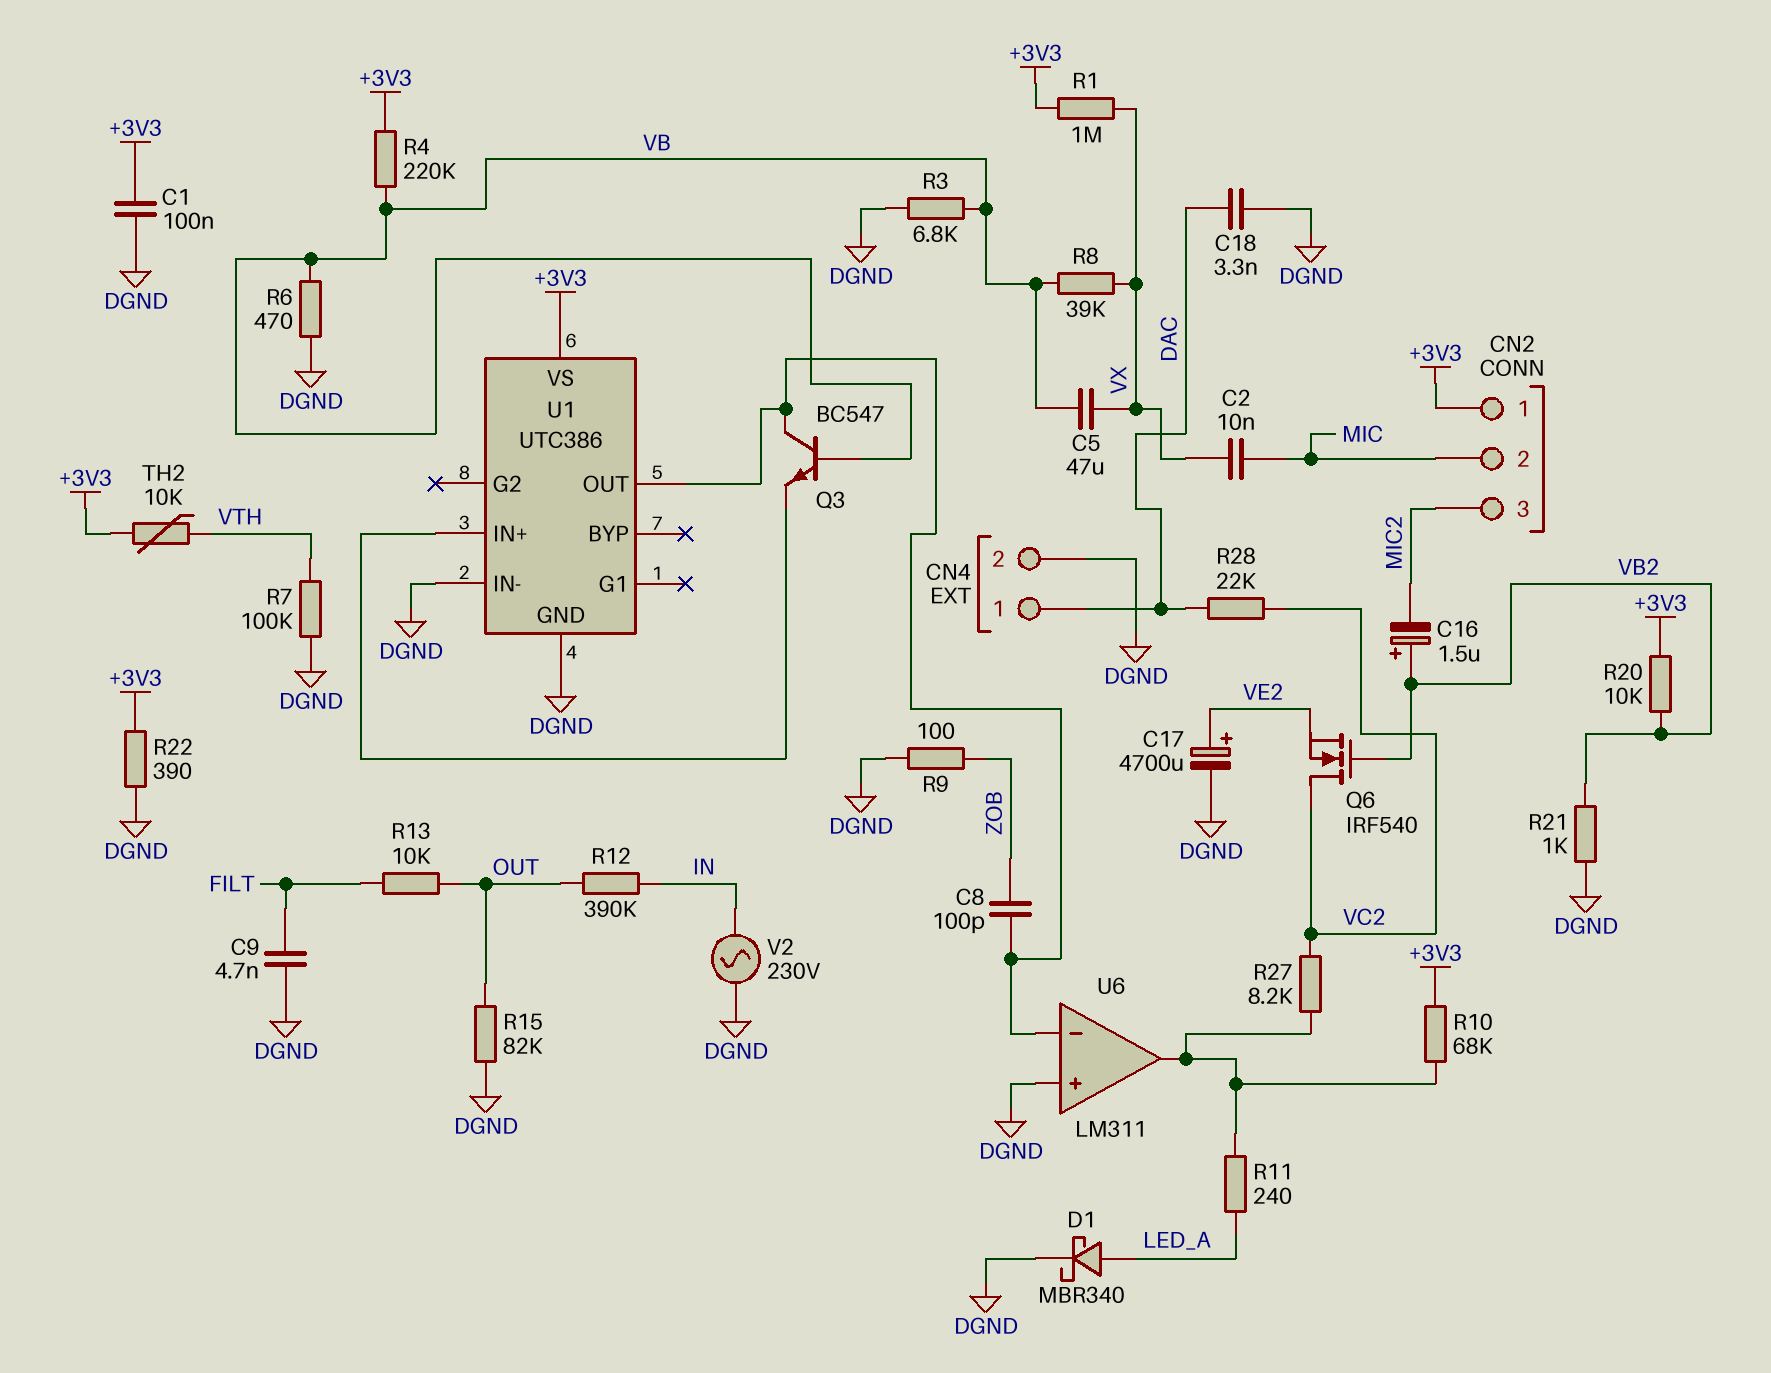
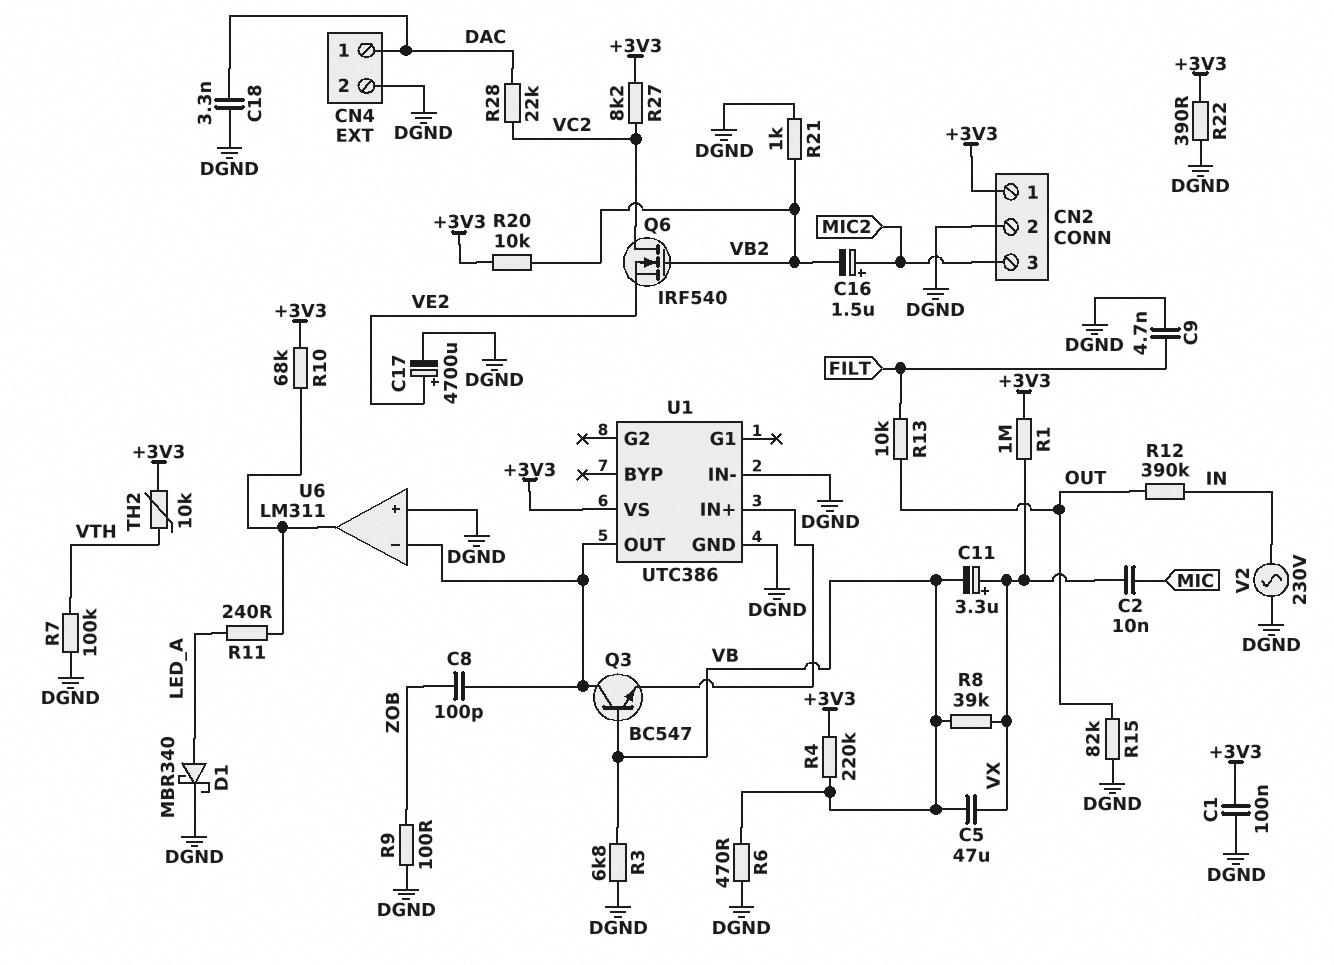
C11: none -> 3.3uF (plus VX, minus VB)
C16: 1.5uF (plus VB2, minus MIC2) -> 1.5uF (plus MIC2, minus VB2)
CN2 pin 2: MIC -> DGND
R27: 8.2k (U6/out, VC2) -> 8.2k (+3V3, VC2)

